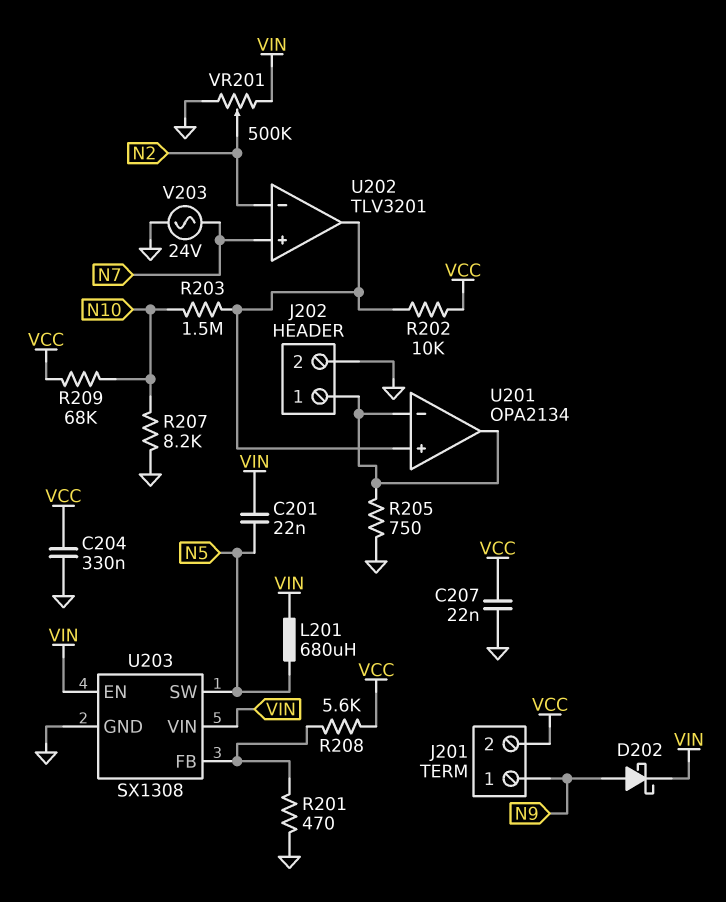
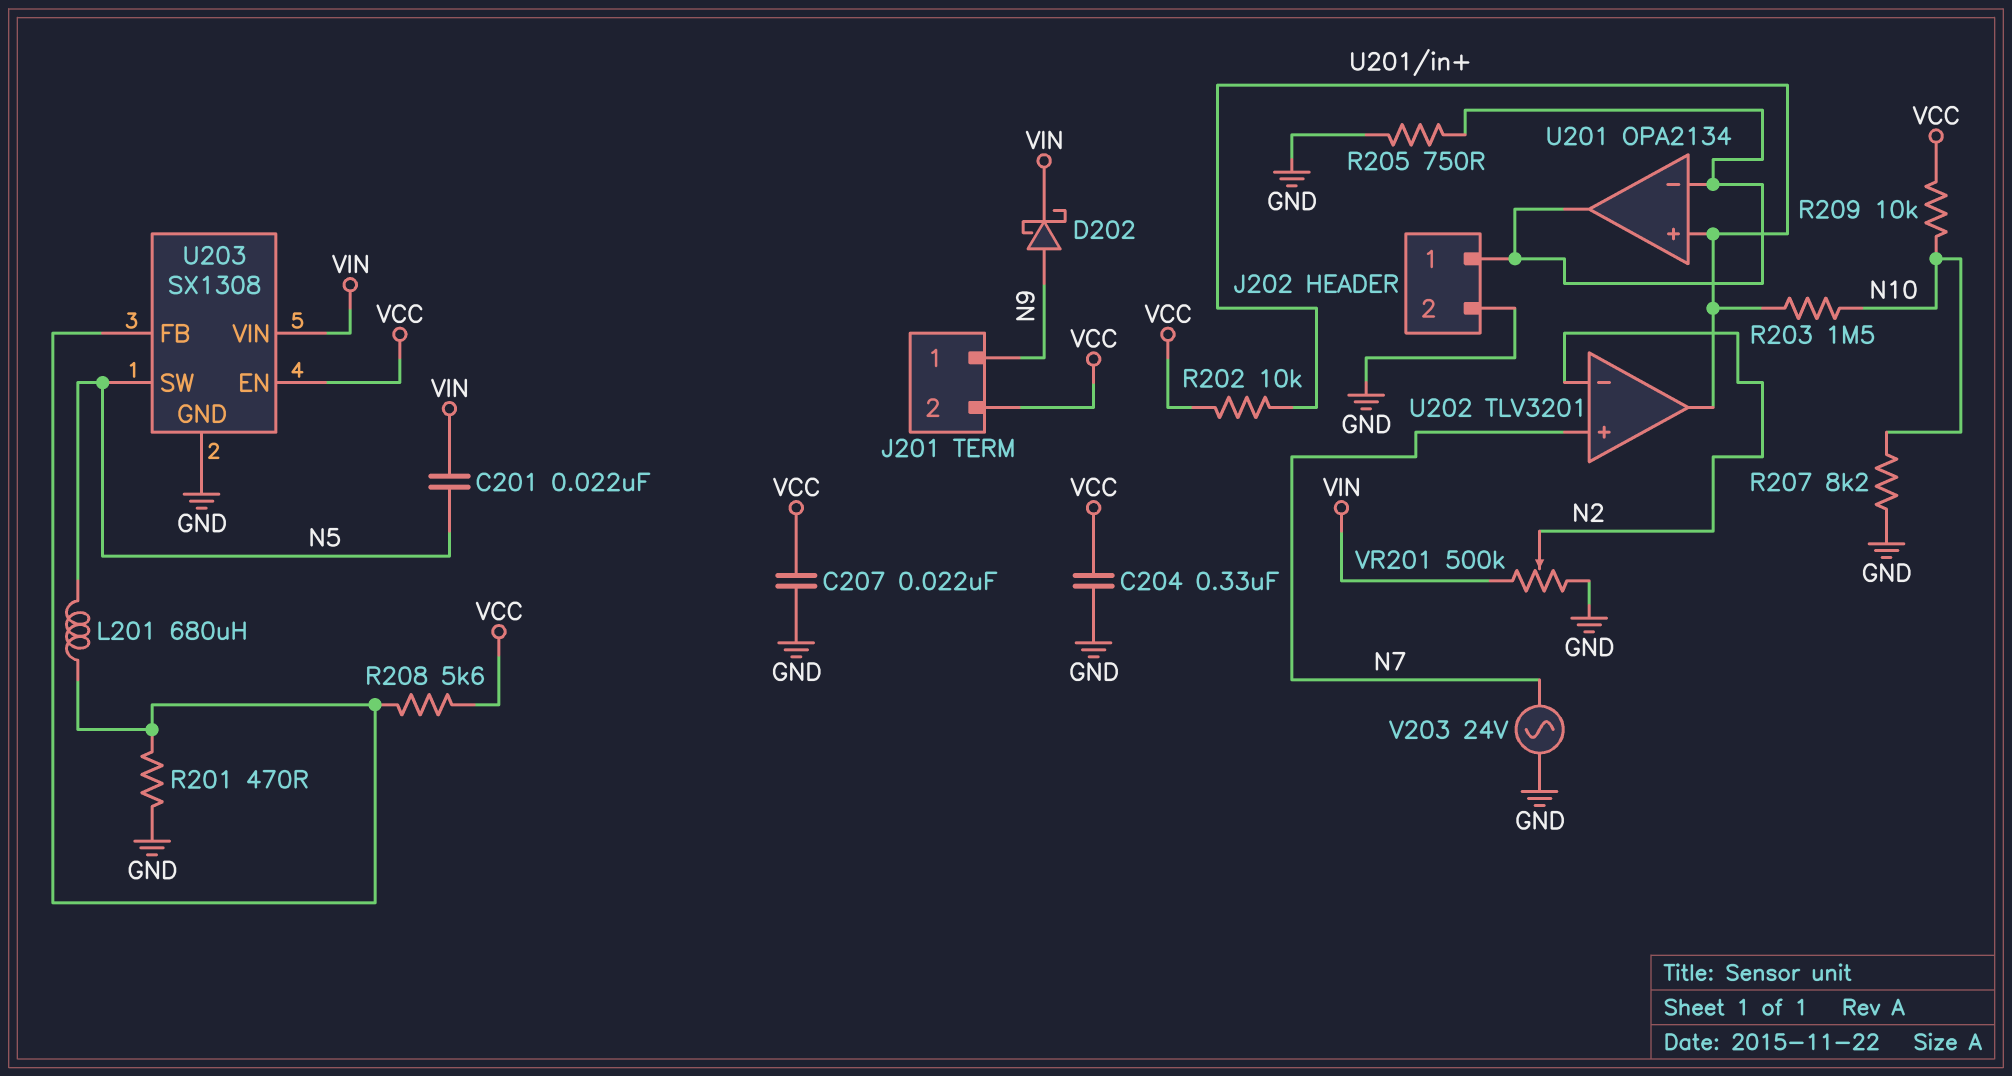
L201: 680uH (N5, VIN) -> 680uH (N5, U203/FB)
R209: 68k (N10, VCC) -> 10k (N10, VCC)
U203 pin EN: VIN -> VCC

